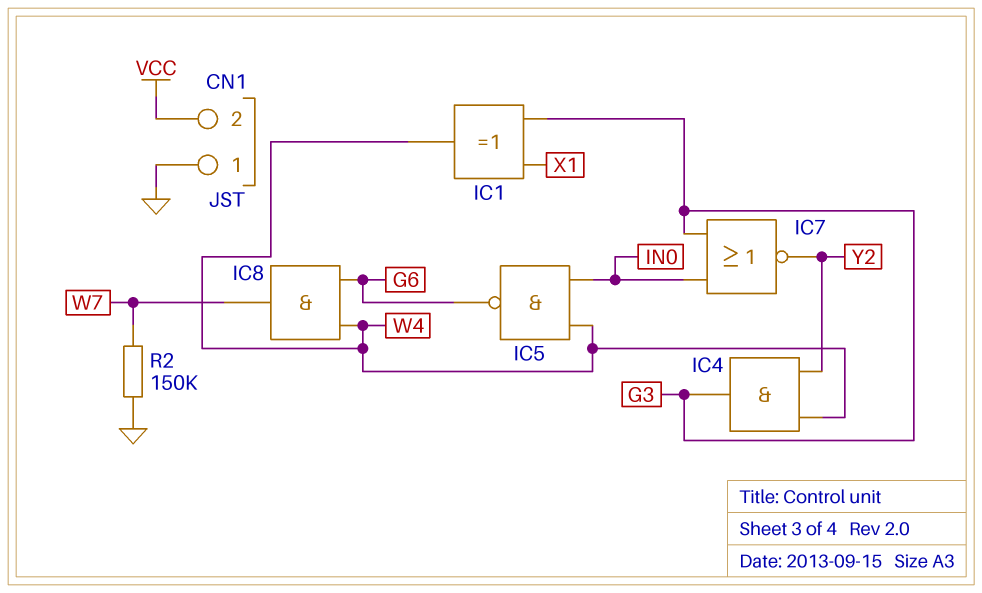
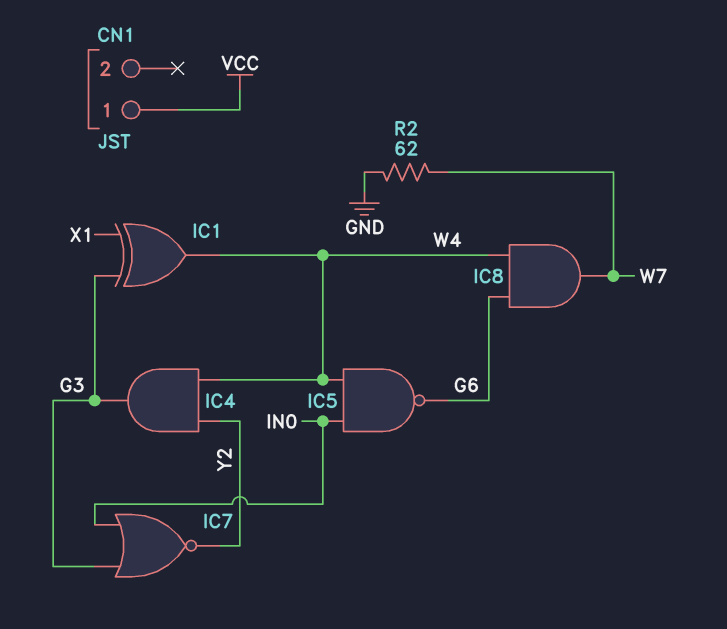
CN1 pin 1: GND -> VCC
CN1 pin 2: VCC -> none
R2: 150k (GND, W7) -> 62 (GND, W7)

